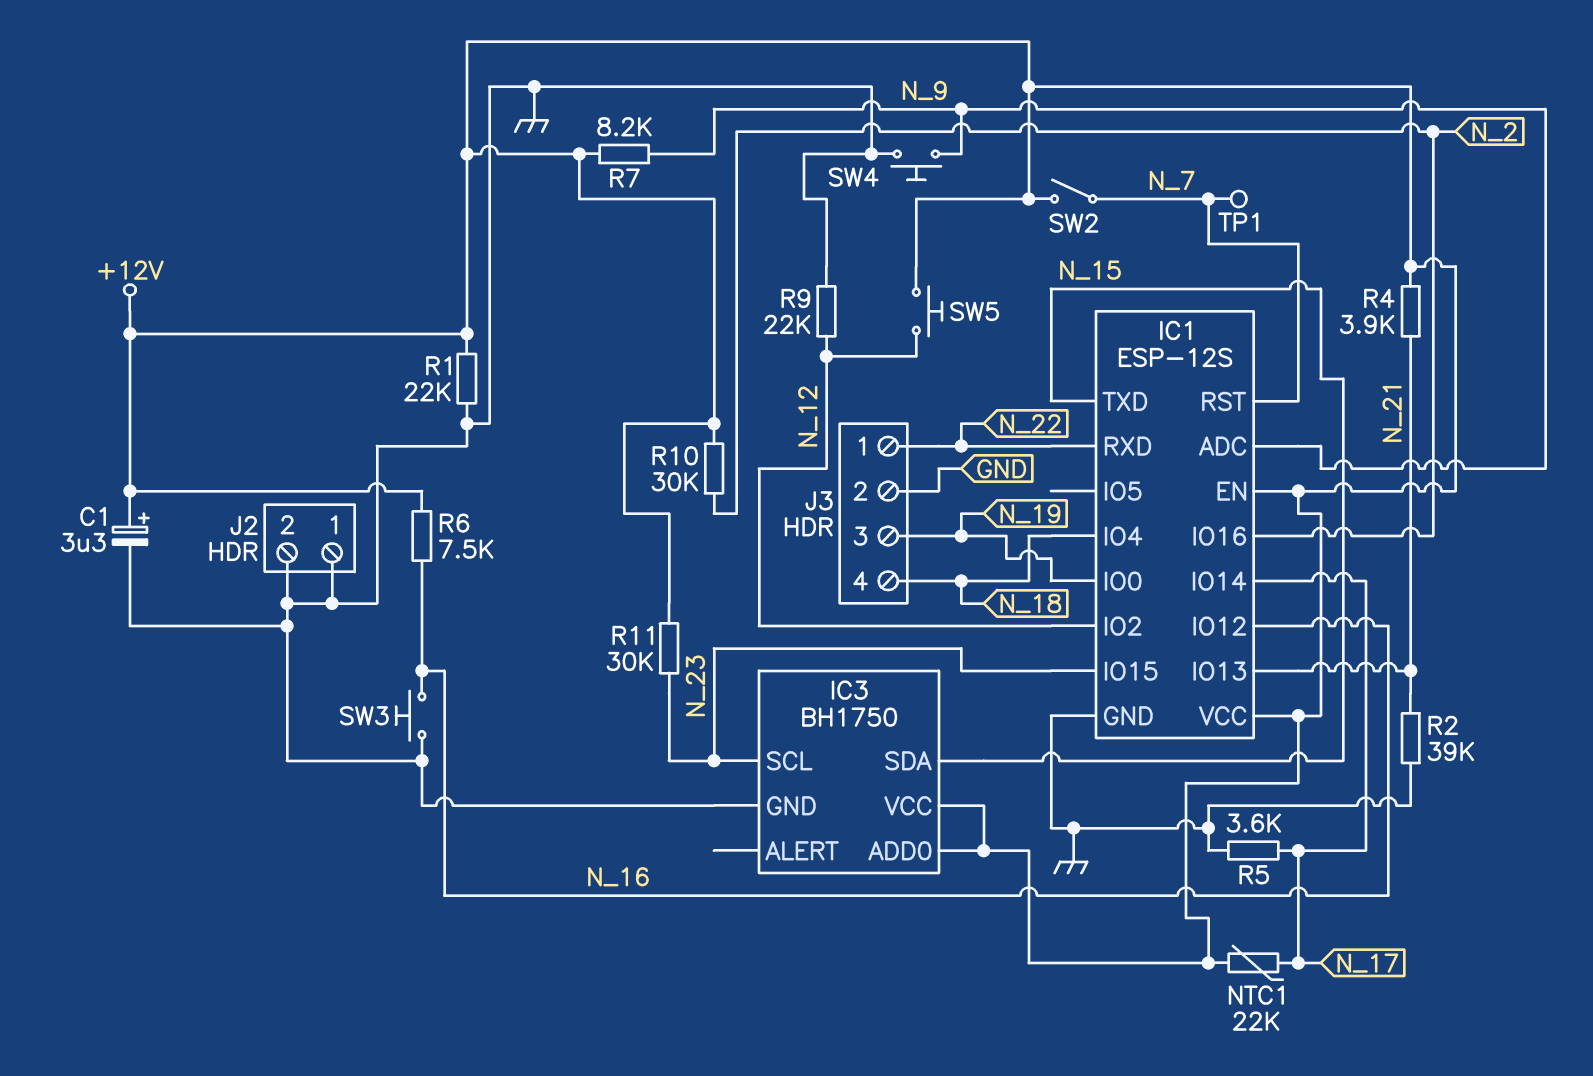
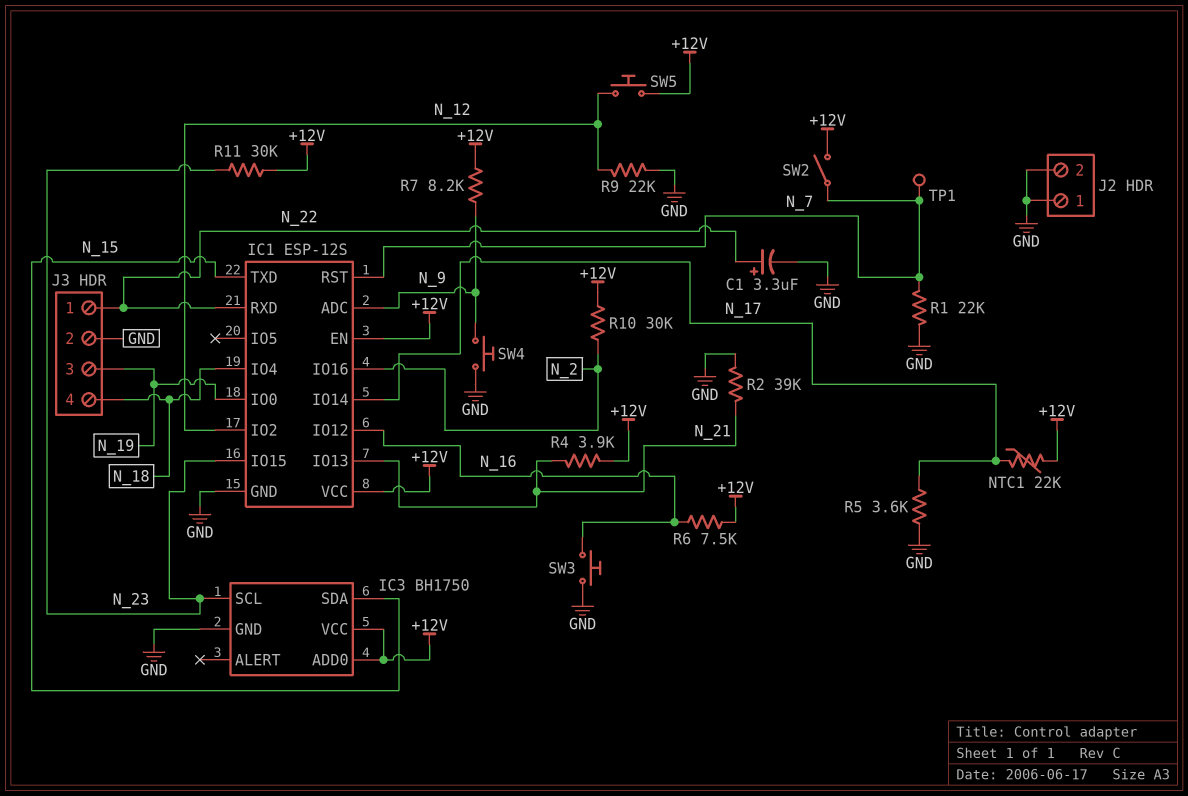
C1: 3.3uF (plus +12V, minus GND) -> 3.3uF (plus N_22, minus GND)
R1: 22k (+12V, GND) -> 22k (GND, N_7)

